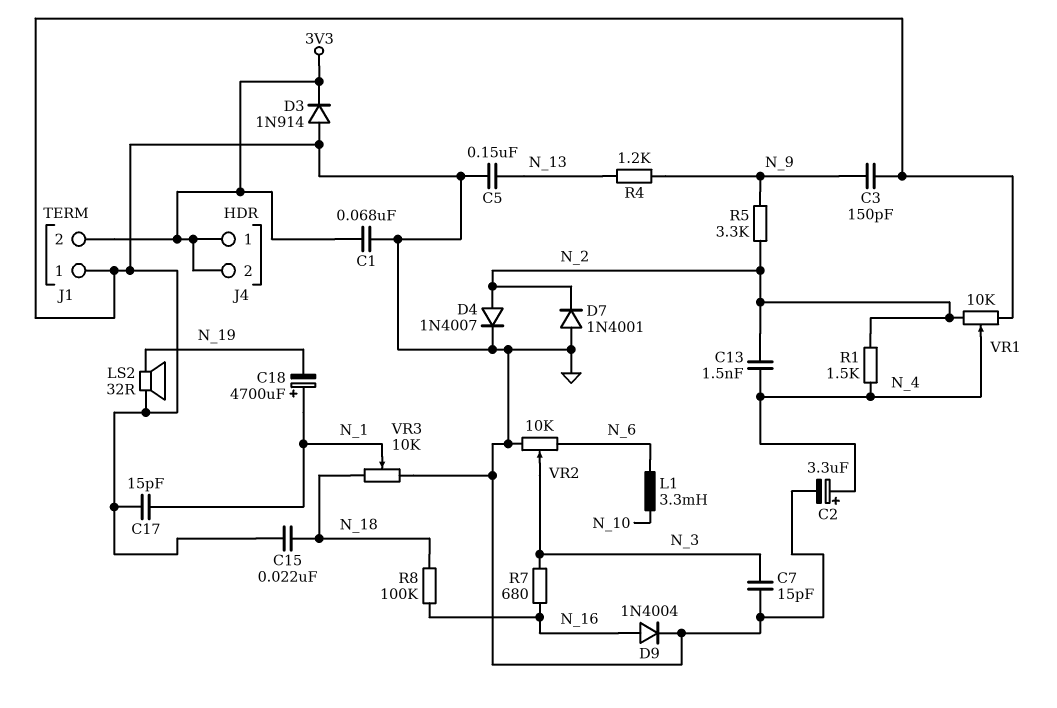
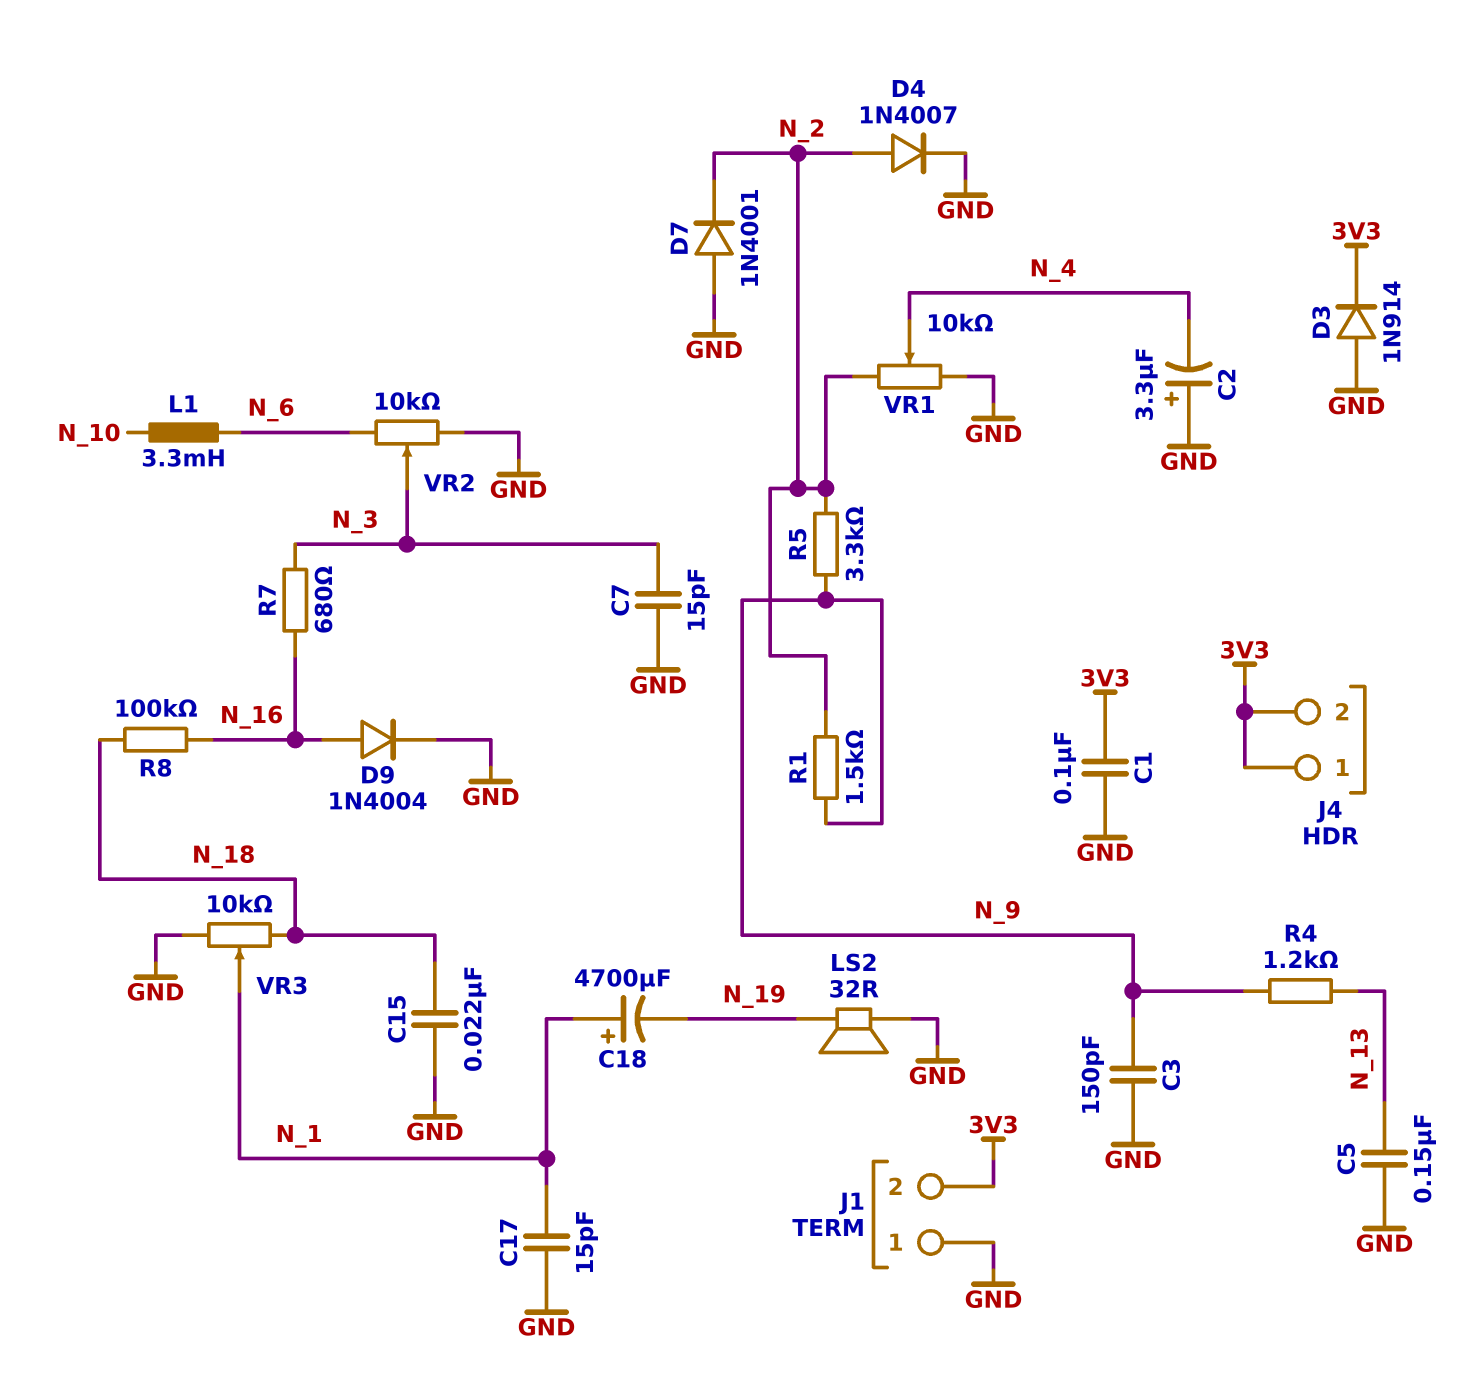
C1: 68nF (3V3, GND) -> 100nF (3V3, GND)
C2: 3.3uF (plus N_4, minus GND) -> 3.3uF (plus GND, minus N_4)
C13: 1.5nF (N_2, N_4) -> none
R1: 1.5k (N_2, N_4) -> 1.5k (N_2, N_9)

